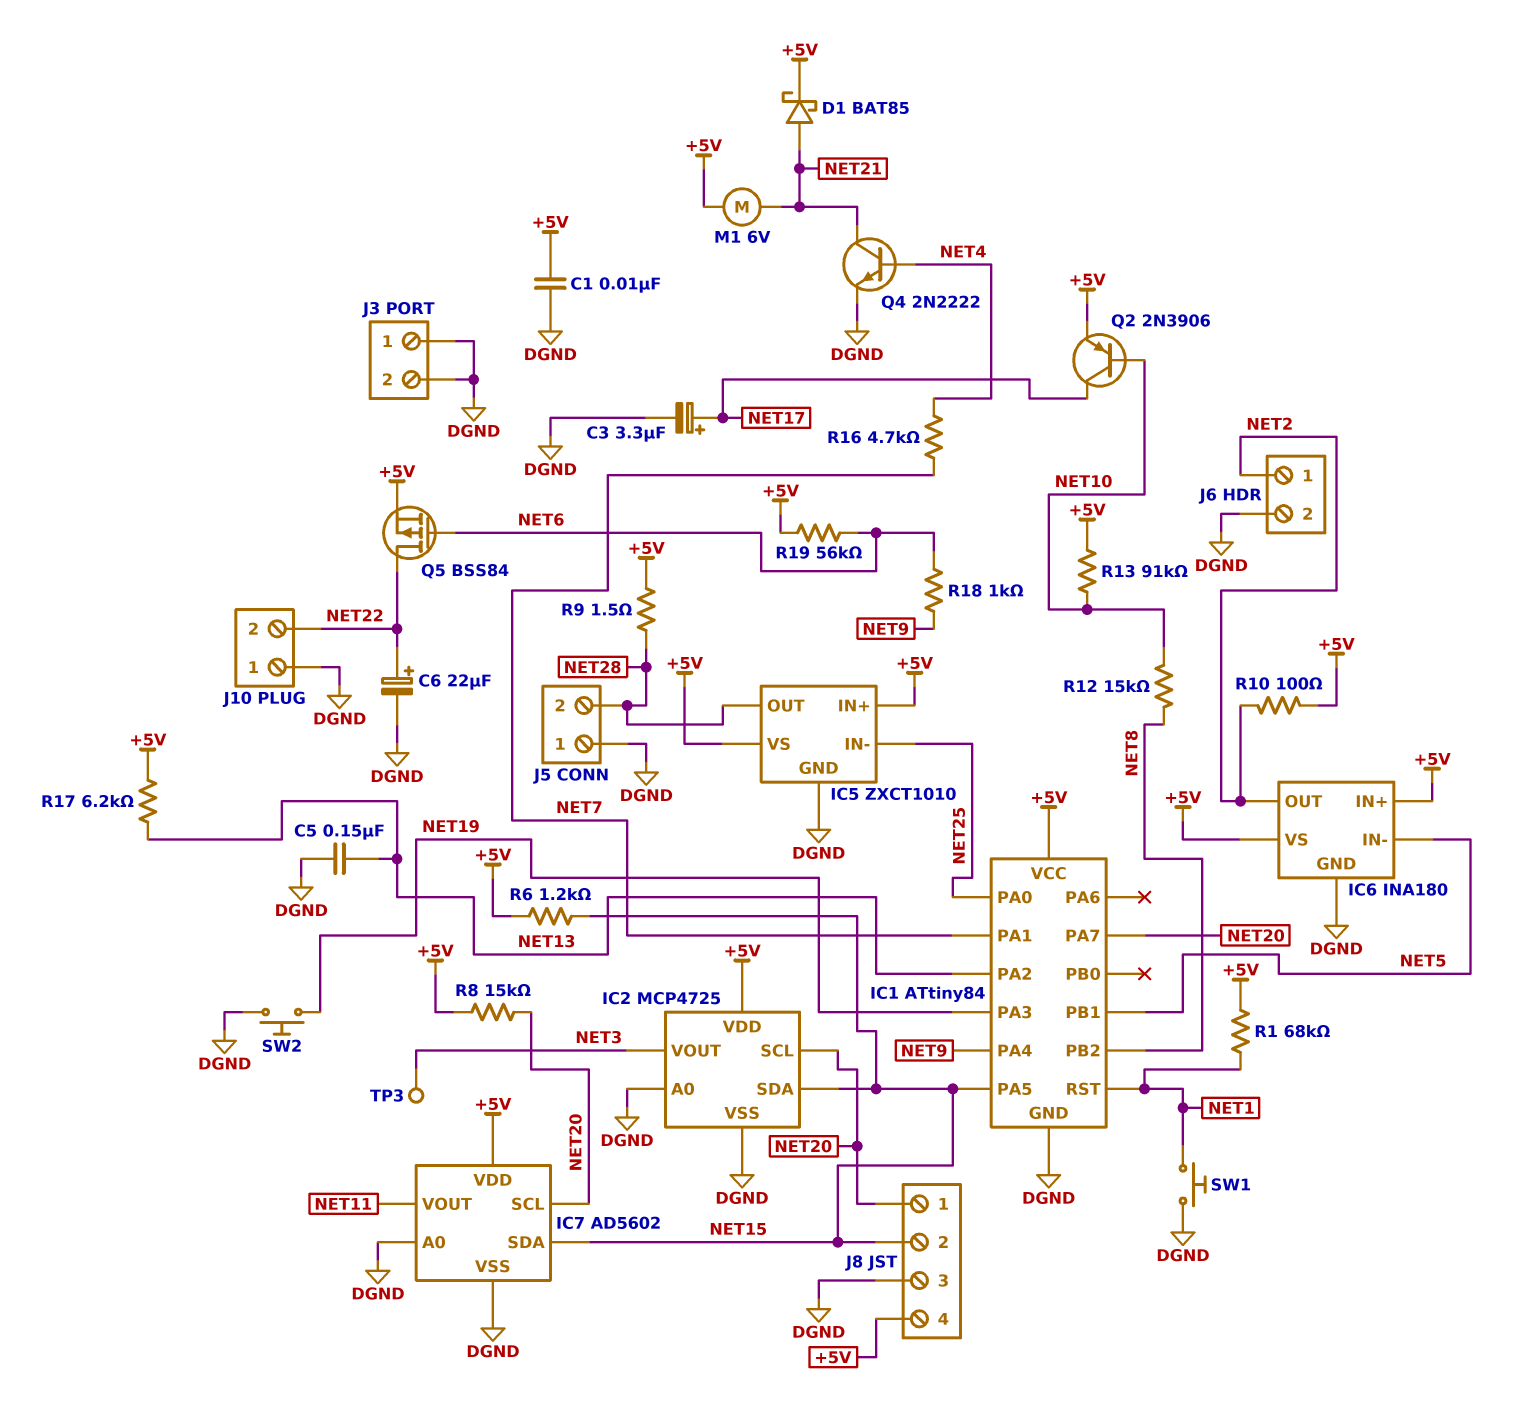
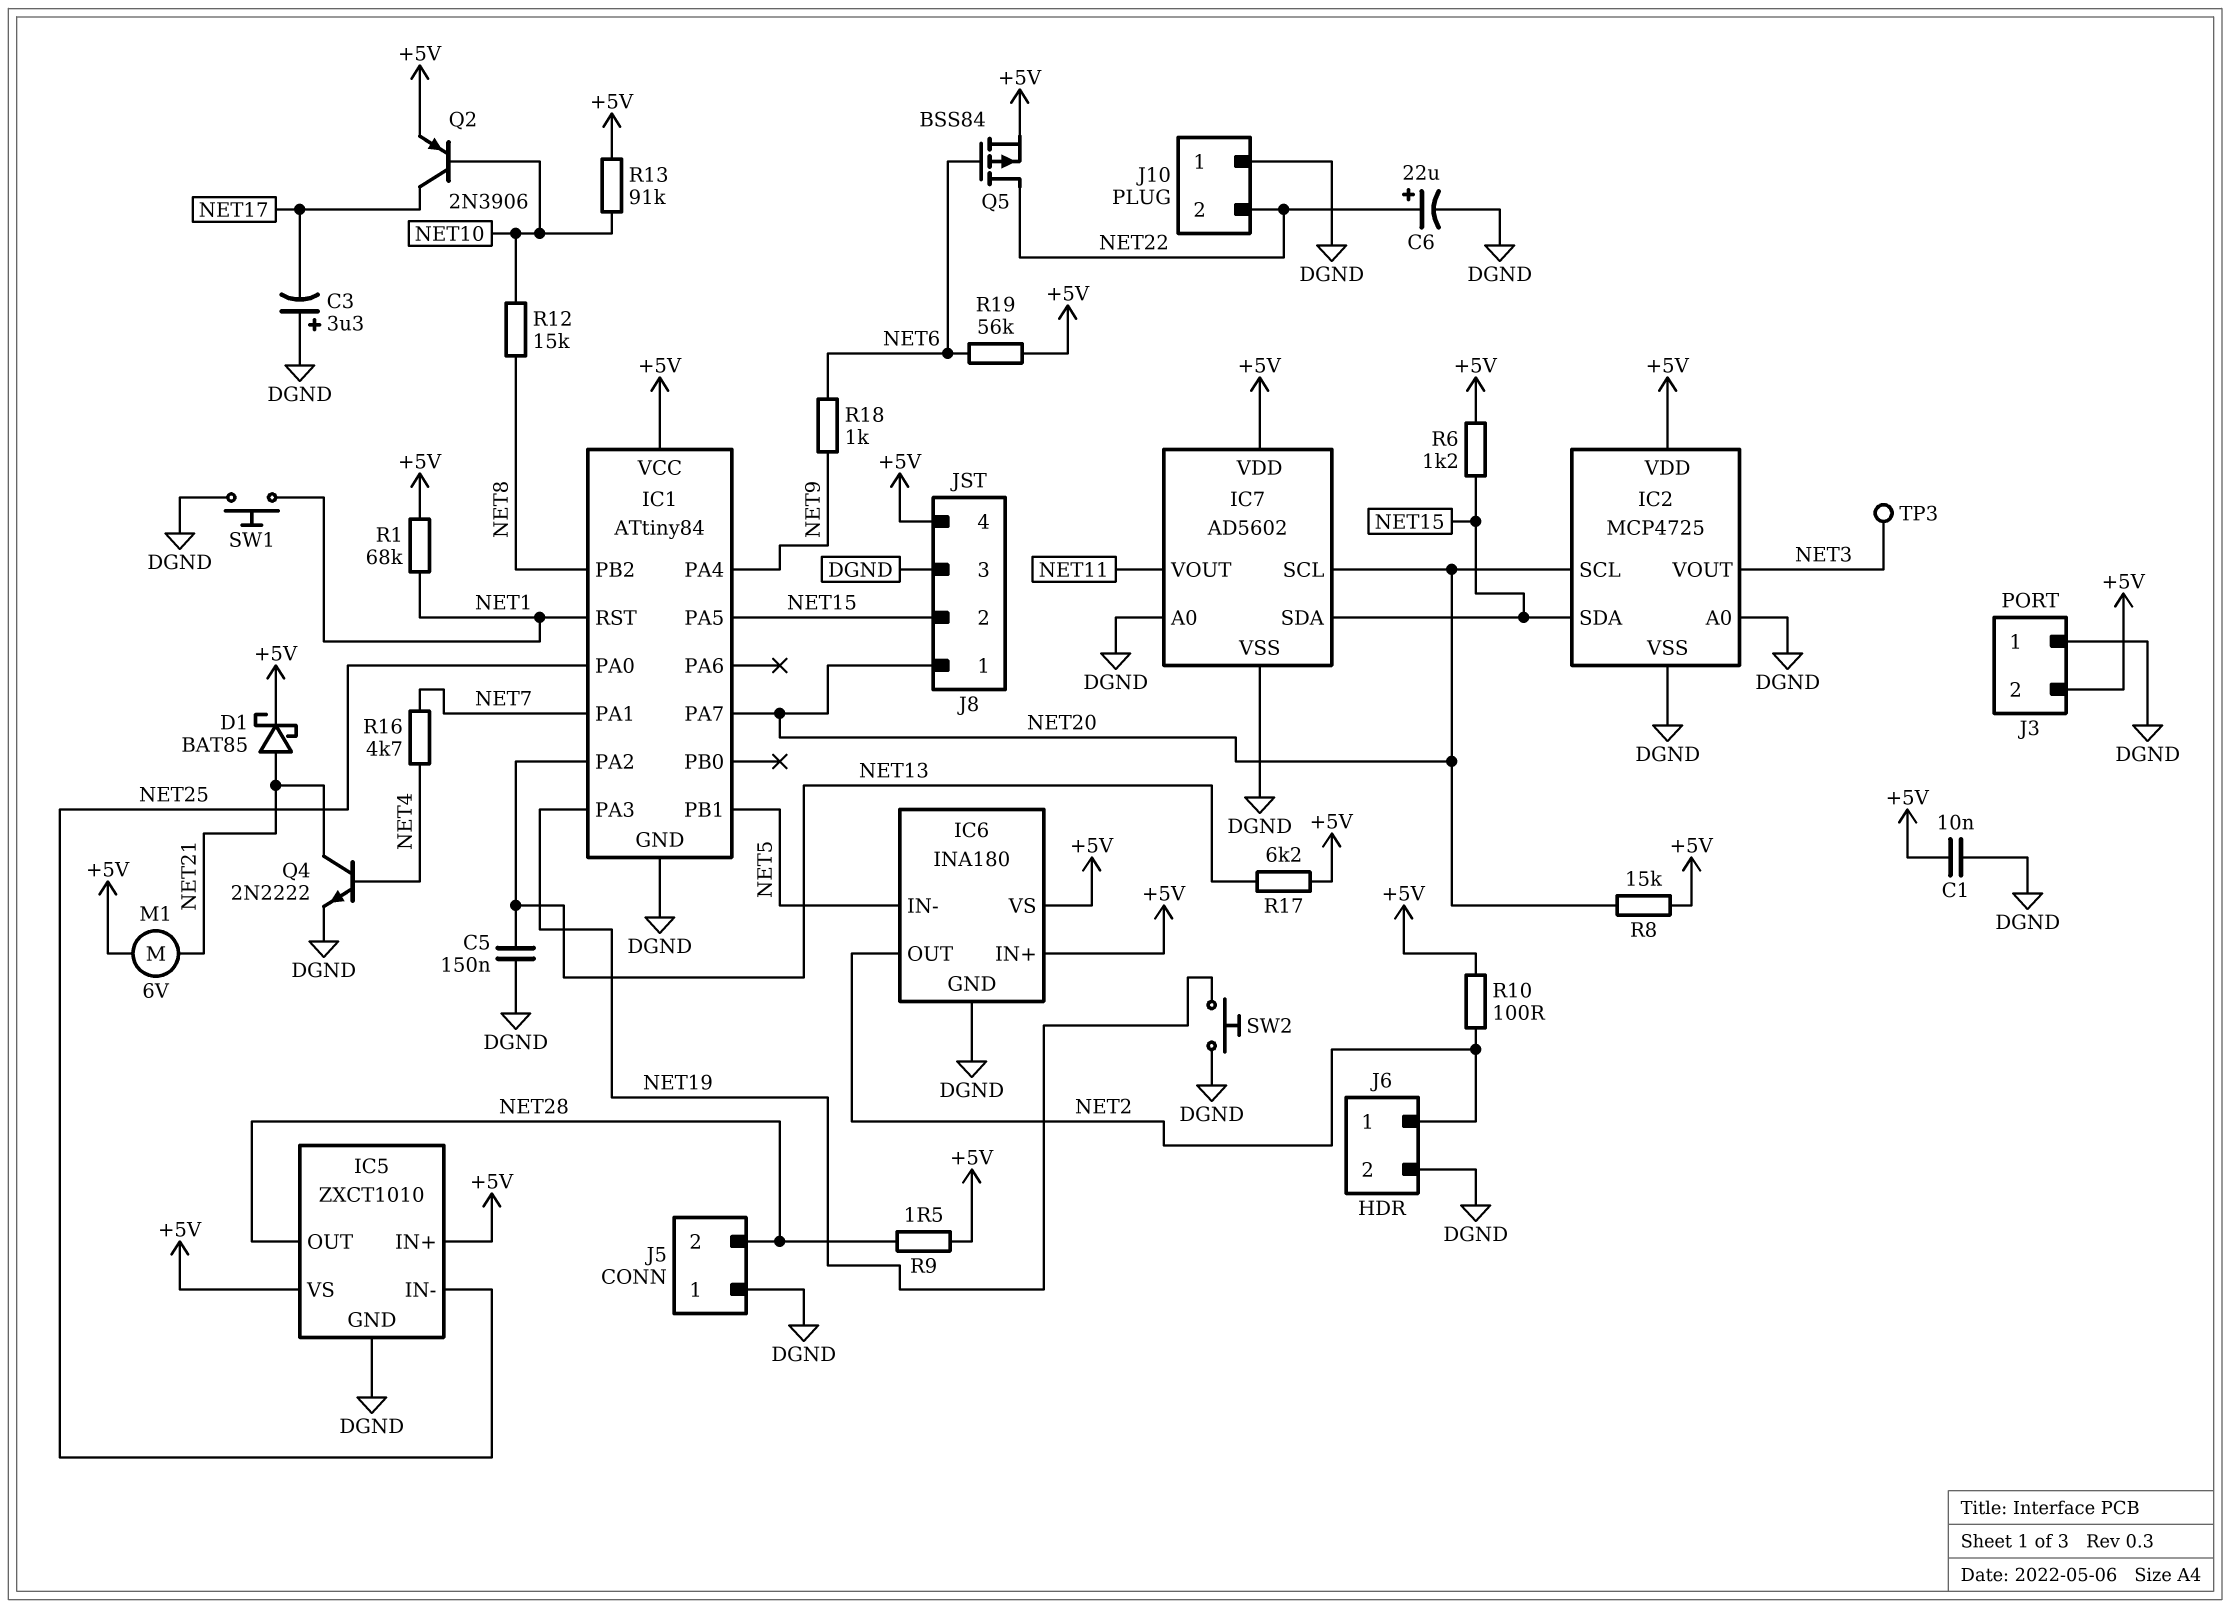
C3: 3.3uF (plus NET17, minus DGND) -> 3.3uF (plus DGND, minus NET17)
J3 pin 2: DGND -> +5V

